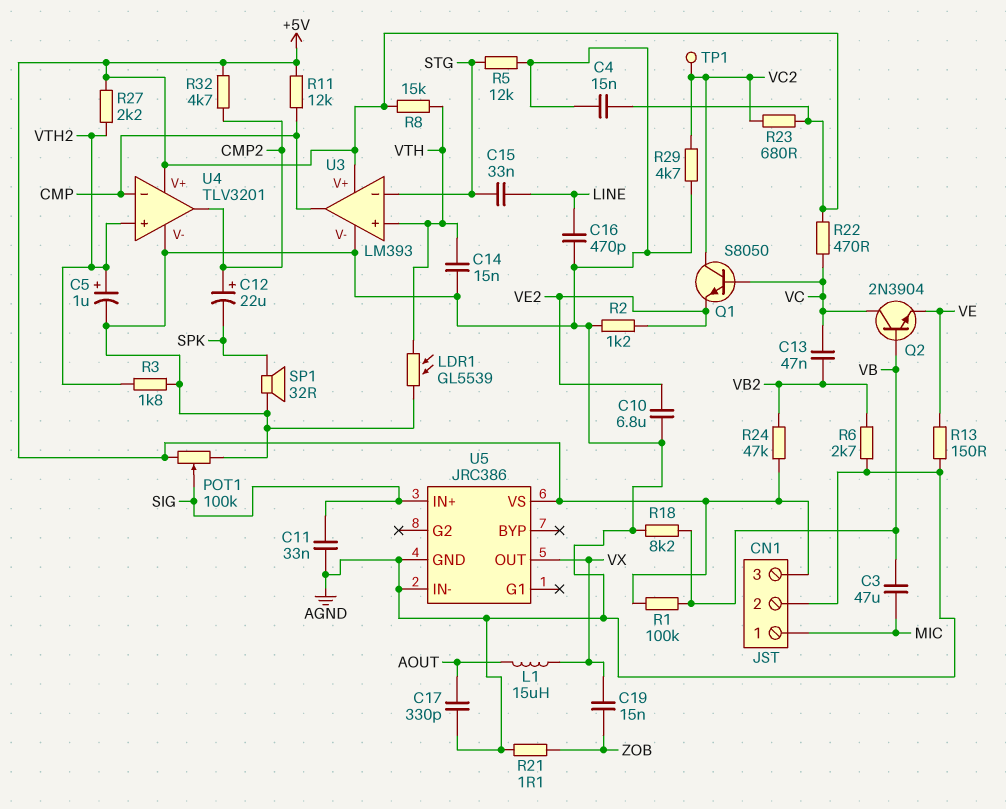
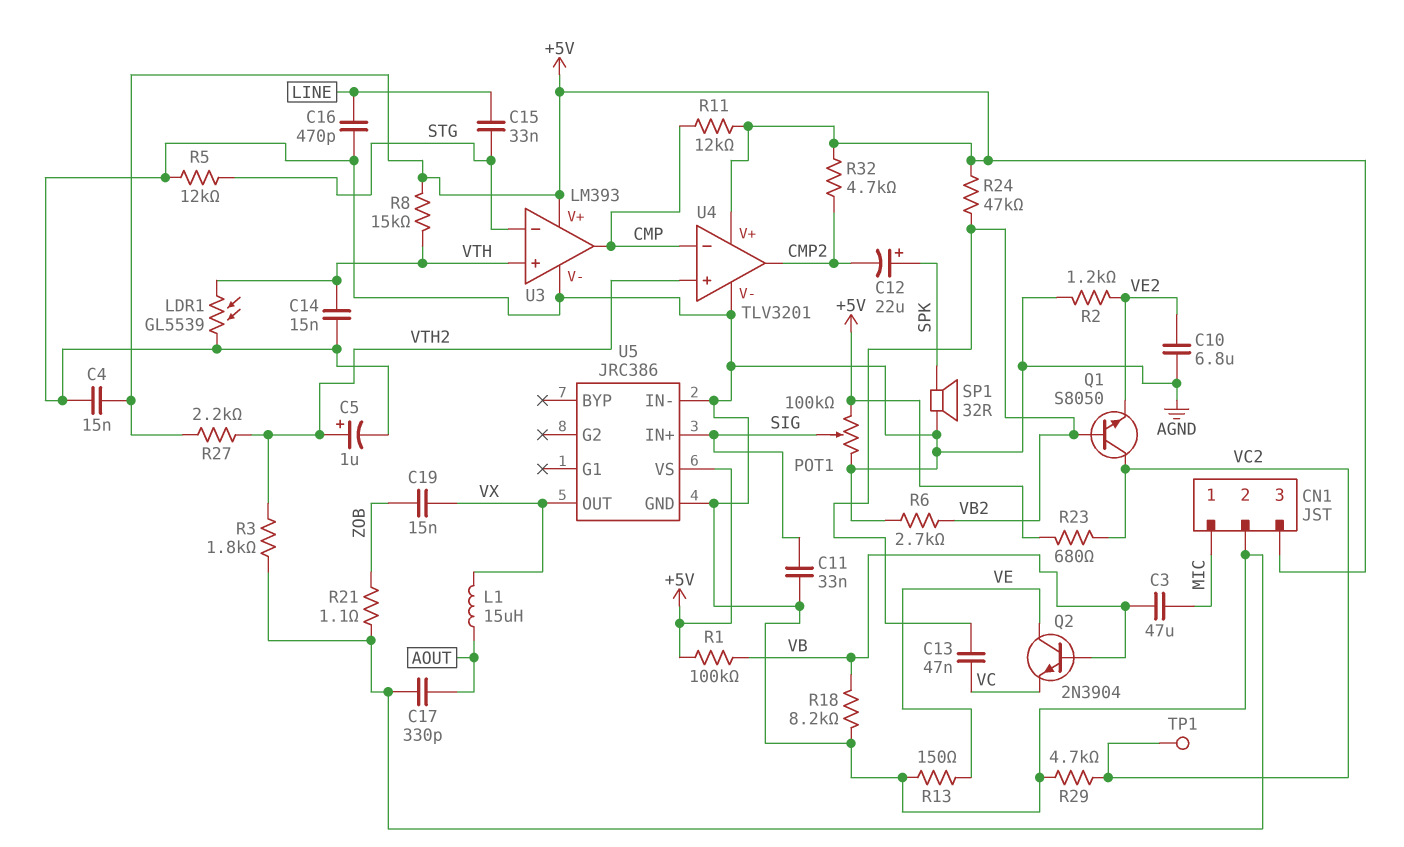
C12: 22uF (plus CMP2, minus SPK) -> 22uF (plus SPK, minus CMP2)
Q1: NPN S8050 (B VC, C VC2, E VE2) -> NPN S8050 (B VB2, C VC2, E VE2)
Q2: NPN 2N3904 (B VB, C VC, E VE) -> NPN 2N3904 (B VB, C VE, E VC)
R22: 470 (+5V, VC) -> none

